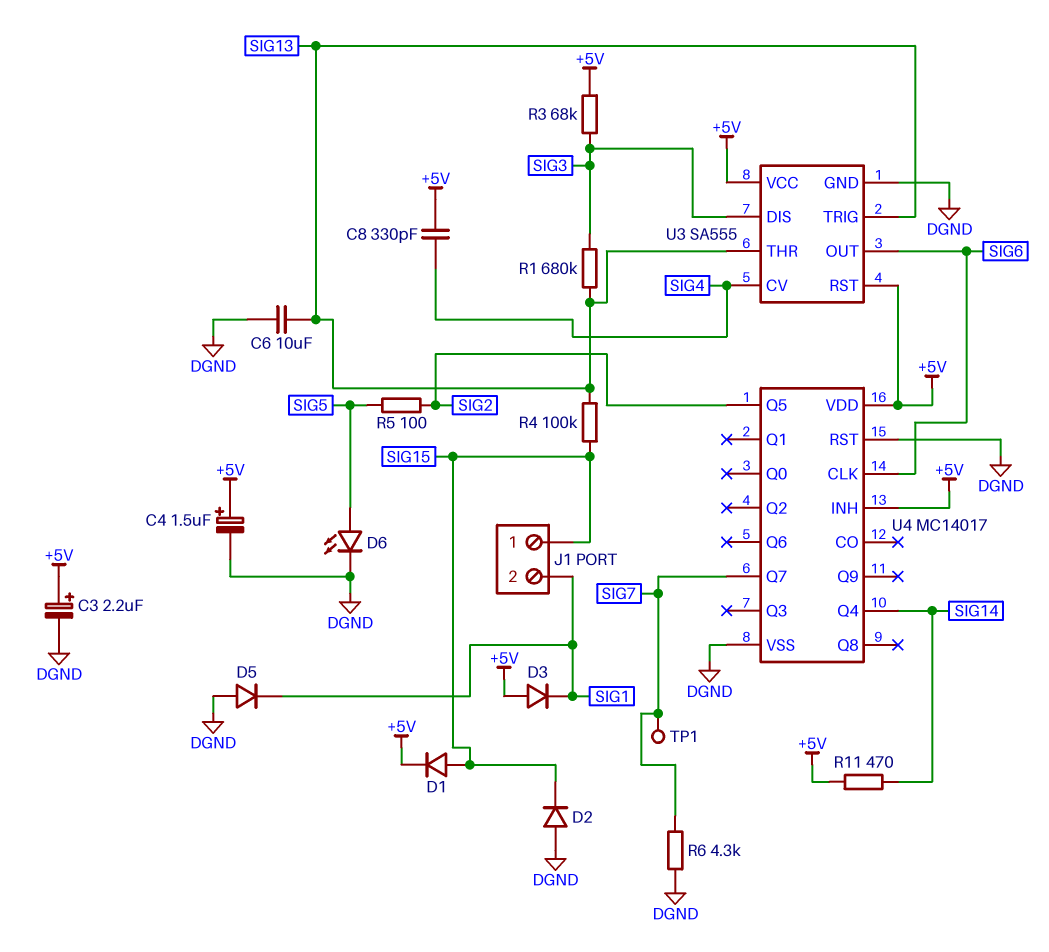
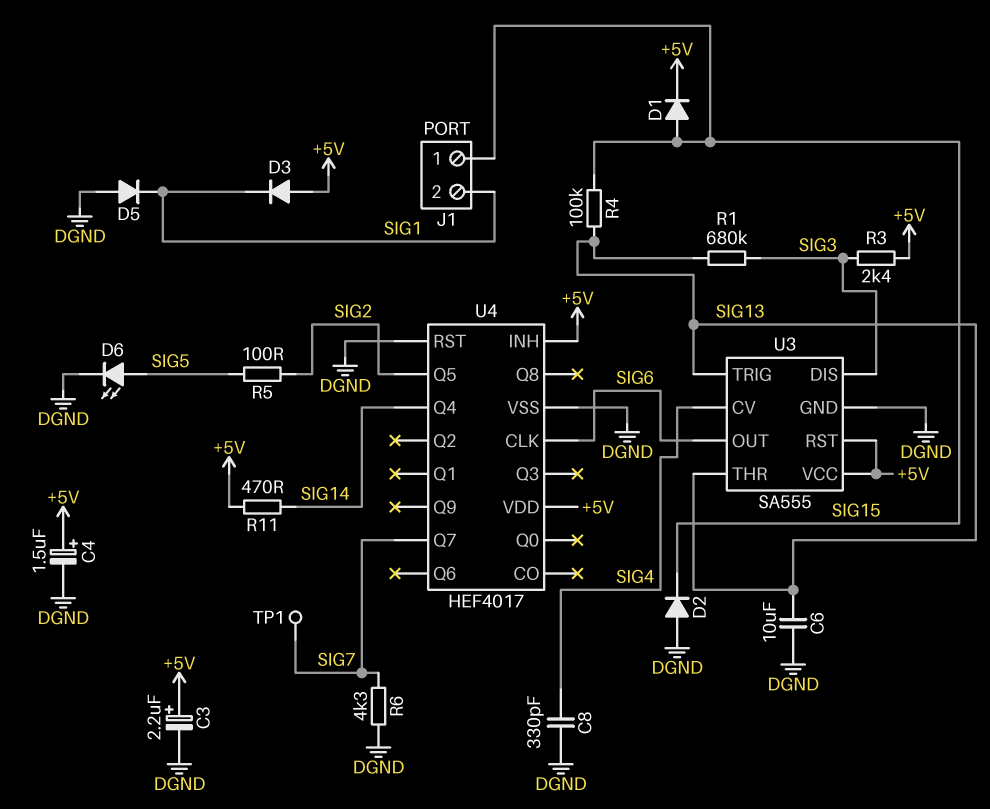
C8: 330pF (+5V, SIG4) -> 330pF (DGND, SIG4)
R3: 68k (+5V, SIG3) -> 2.4k (+5V, SIG3)
U4: MC14017 -> HEF4017

